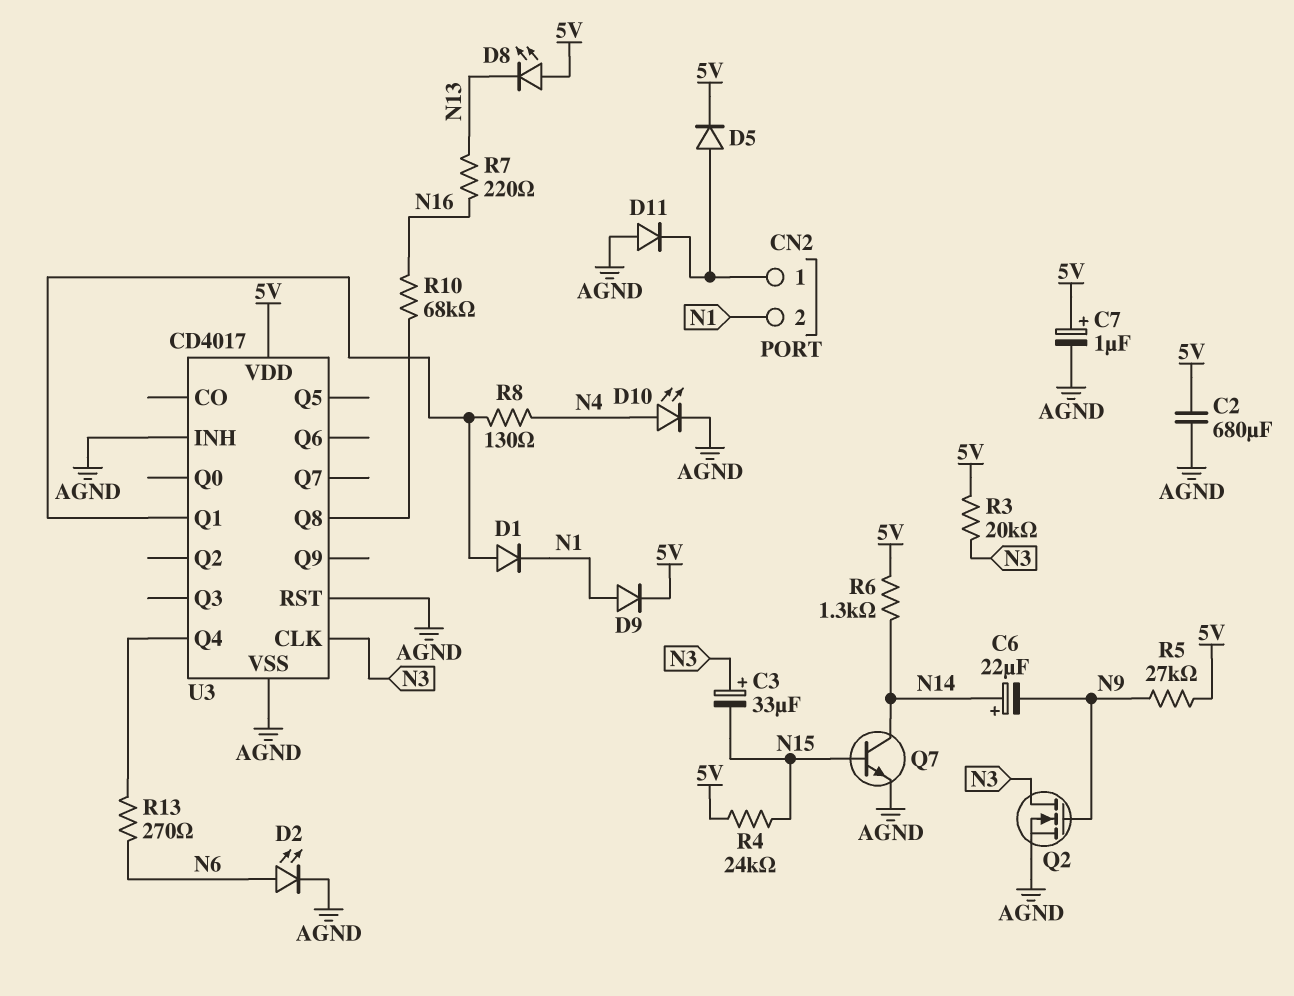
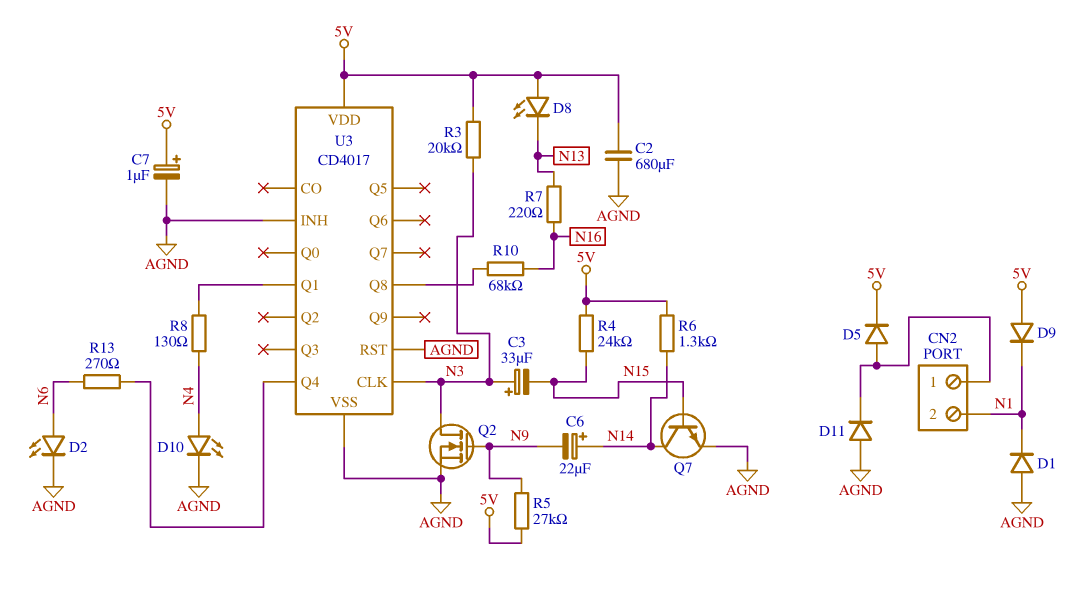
D1: diode (A U3/Q1, K N1) -> diode (A AGND, K N1)
D9: diode (A N1, K 5V) -> diode (A 5V, K N1)

